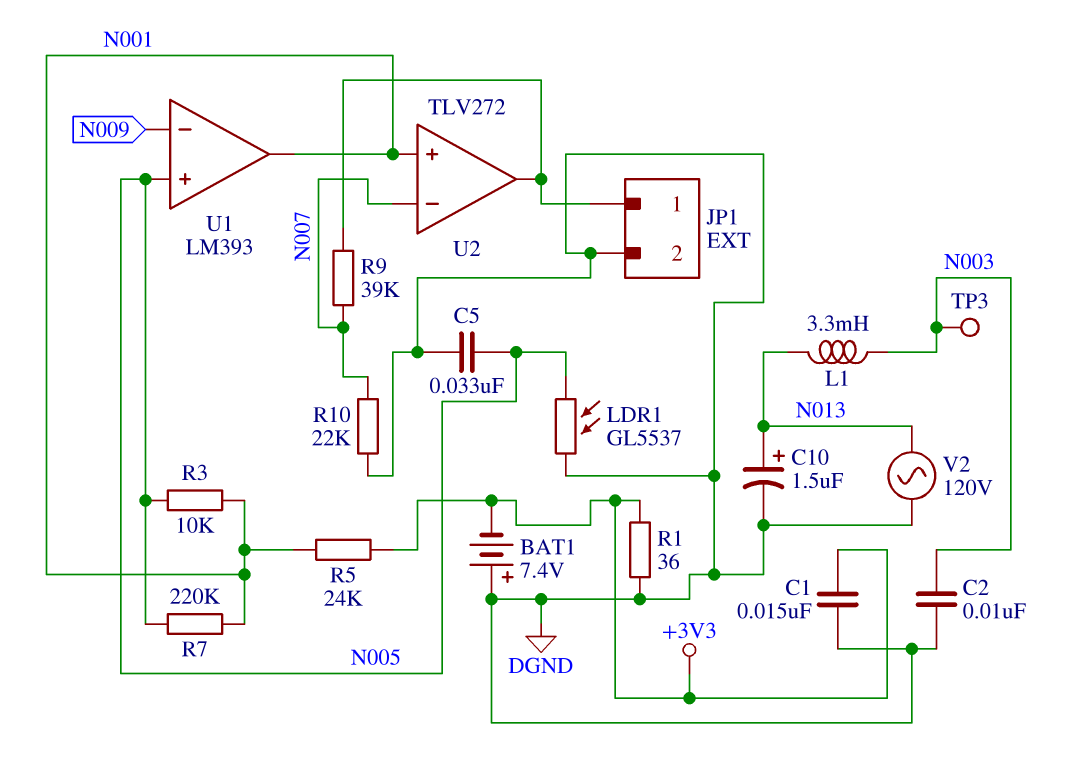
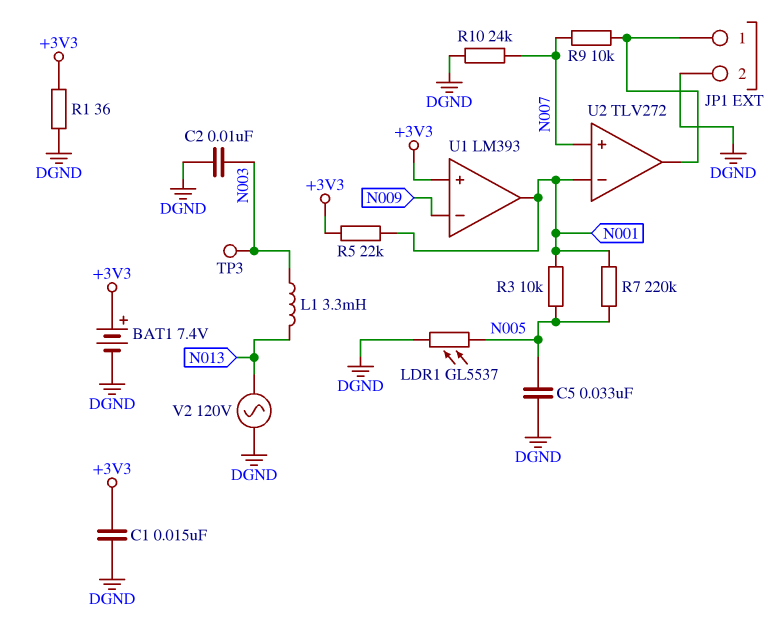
BAT1: 7.4V (plus DGND, minus +3V3) -> 7.4V (plus +3V3, minus DGND)
C10: 1.5uF (plus N013, minus DGND) -> none
R5: 24k (+3V3, N001) -> 22k (+3V3, N001)
R9: 39k (JP1/1, N007) -> 10k (JP1/1, N007)
R10: 22k (DGND, N007) -> 24k (DGND, N007)
U1 pin in+: N005 -> +3V3
U2 pin in+: N001 -> N007
U2 pin in-: N007 -> N001

